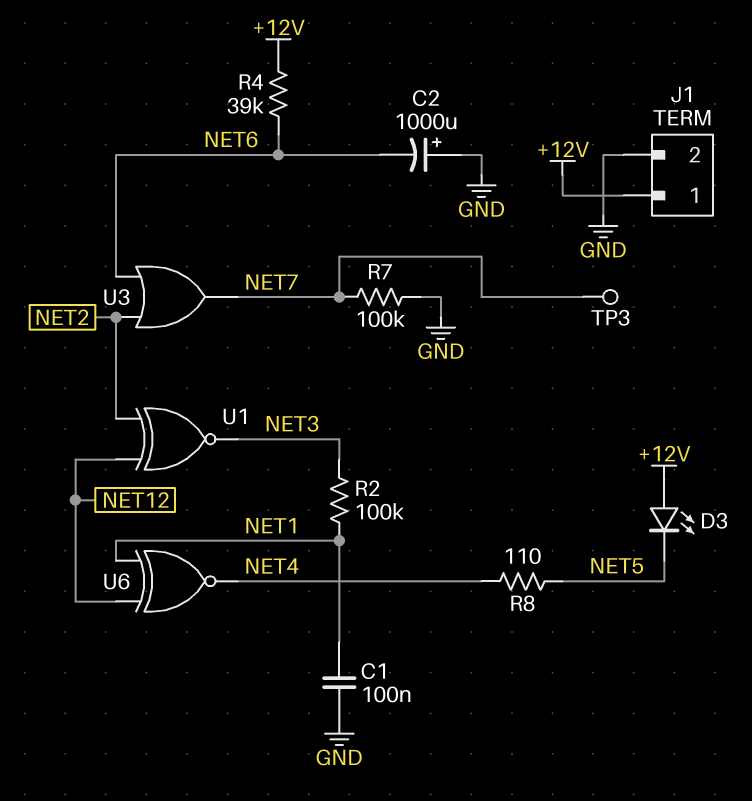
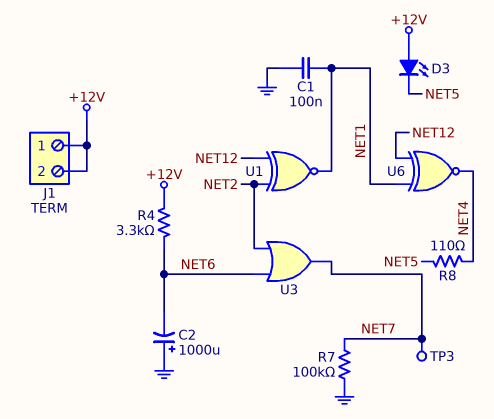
J1 pin 2: GND -> +12V
R2: 100k (NET1, NET3) -> none
R4: 39k (+12V, NET6) -> 3.3k (+12V, NET6)
U1: XNOR (in NET2, in NET12, out NET3) -> XNOR (in NET2, in NET12, out NET1)

